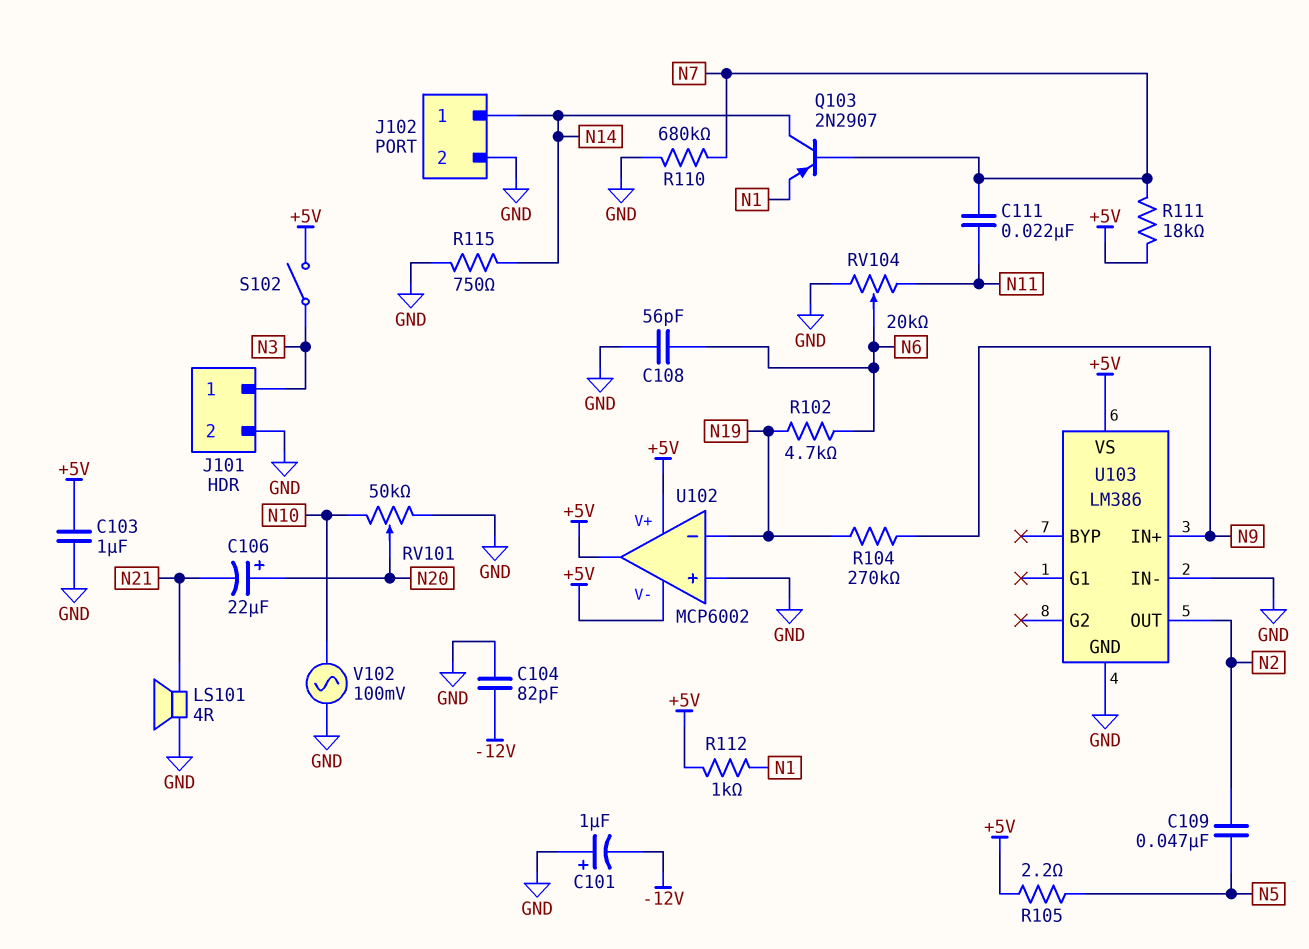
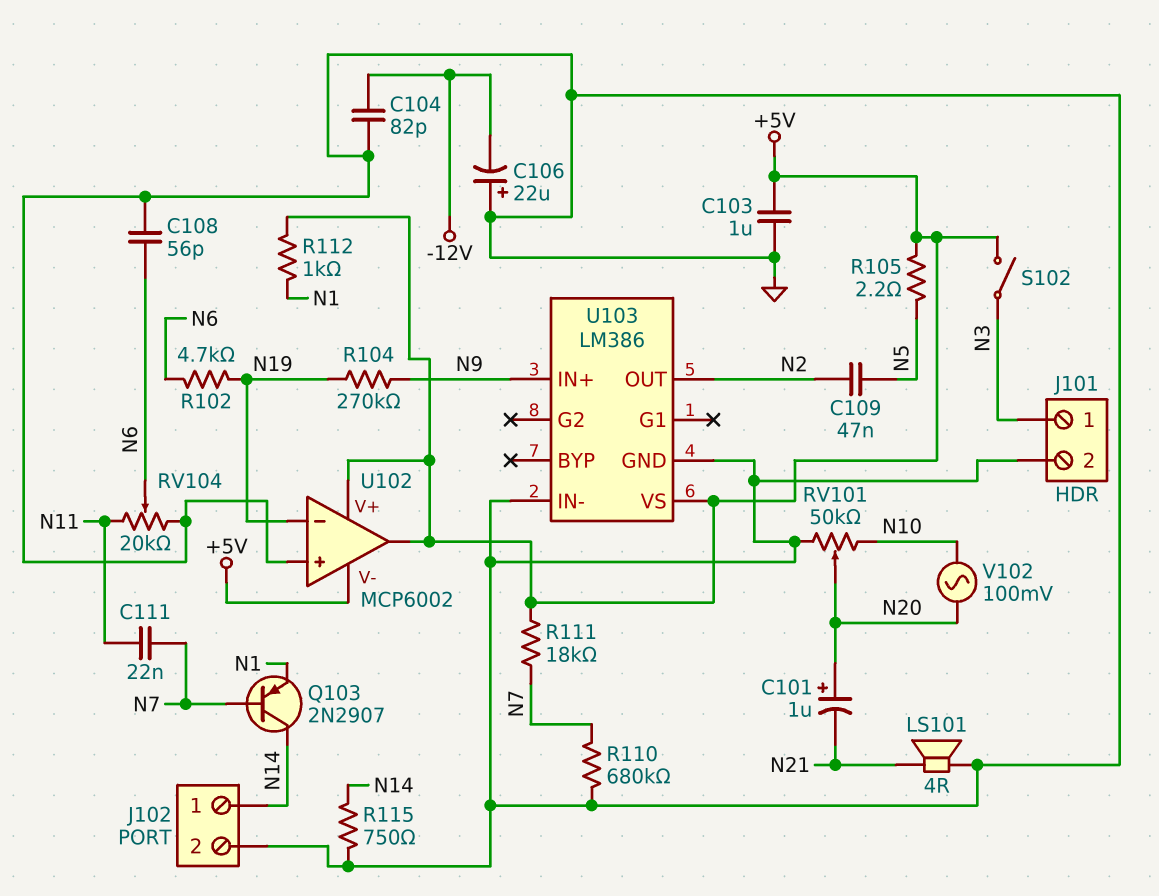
C101: 1uF (plus GND, minus -12V) -> 1uF (plus N20, minus N21)
C106: 22uF (plus N20, minus N21) -> 22uF (plus GND, minus -12V)
V102: AC 100mV (GND, N10) -> AC 100mV (N10, N20)

